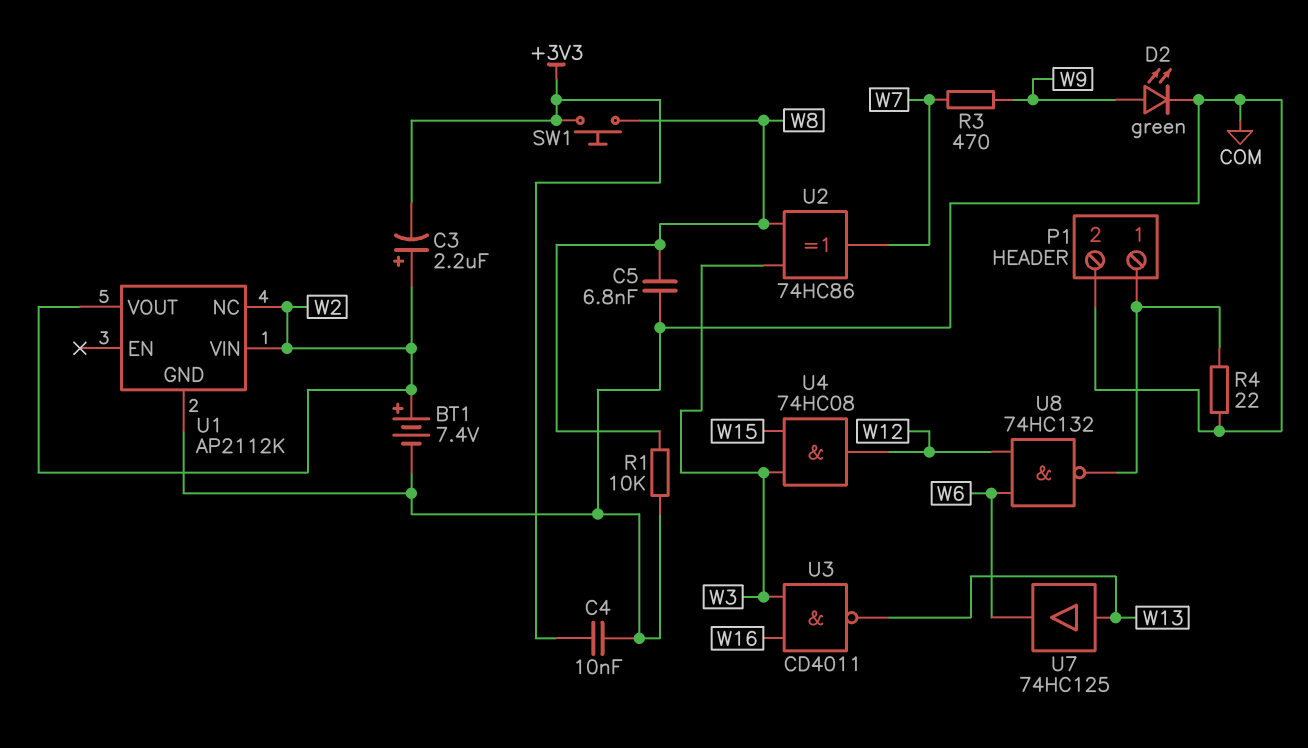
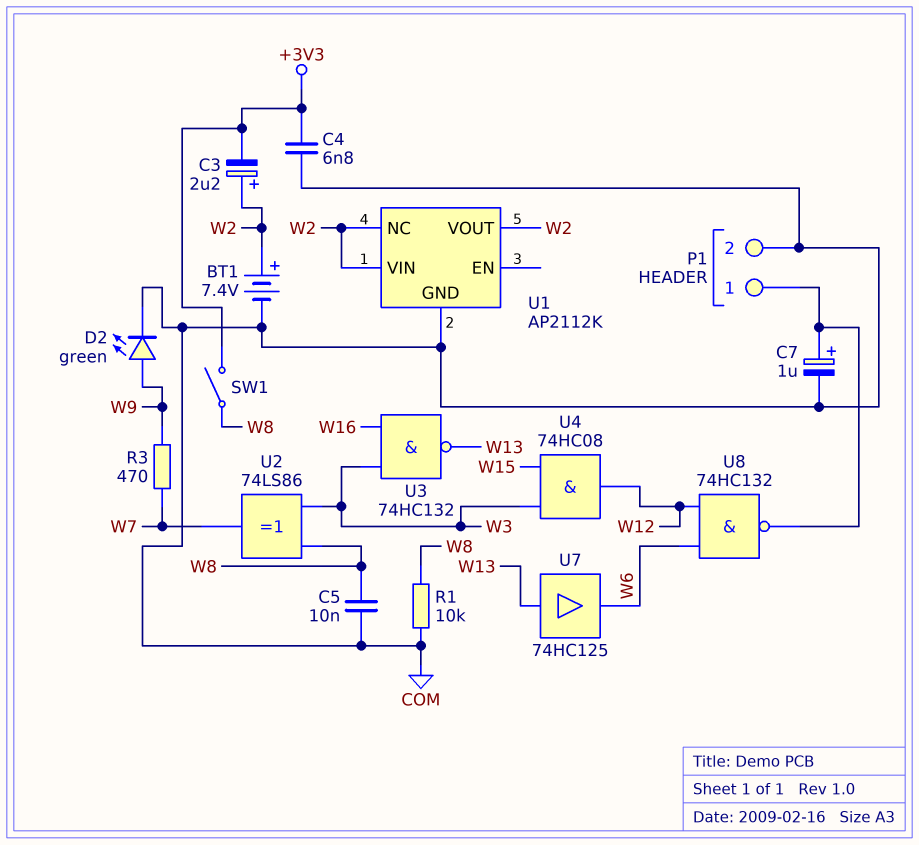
C4: 10nF (+3V3, COM) -> 6.8nF (+3V3, COM)
C5: 6.8nF (COM, W8) -> 10nF (COM, W8)
C7: none -> 1uF (plus P1/1, minus COM)
R4: 22 (COM, P1/1) -> none
SW1: button (+3V3, W8) -> switch (+3V3, W8)
U2: XOR 74HC86 (in W3, in W8, out W7) -> XOR 74LS86 (in W3, in W8, out W7)
U3: NAND CD4011 (in W3, in W16, out W13) -> NAND 74HC132 (in W3, in W16, out W13)

